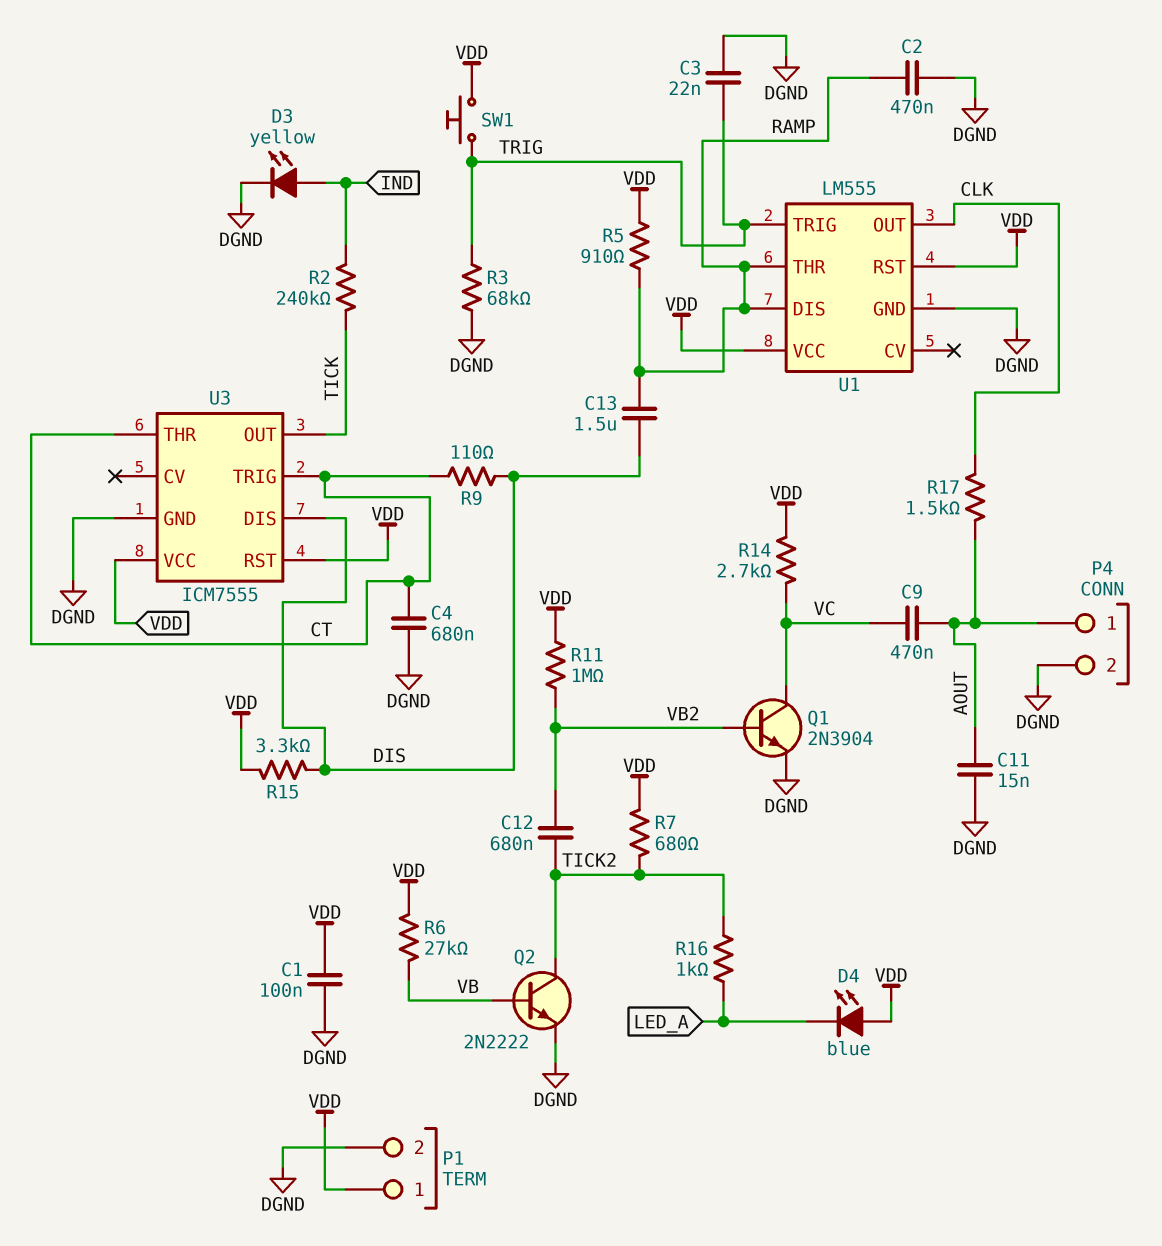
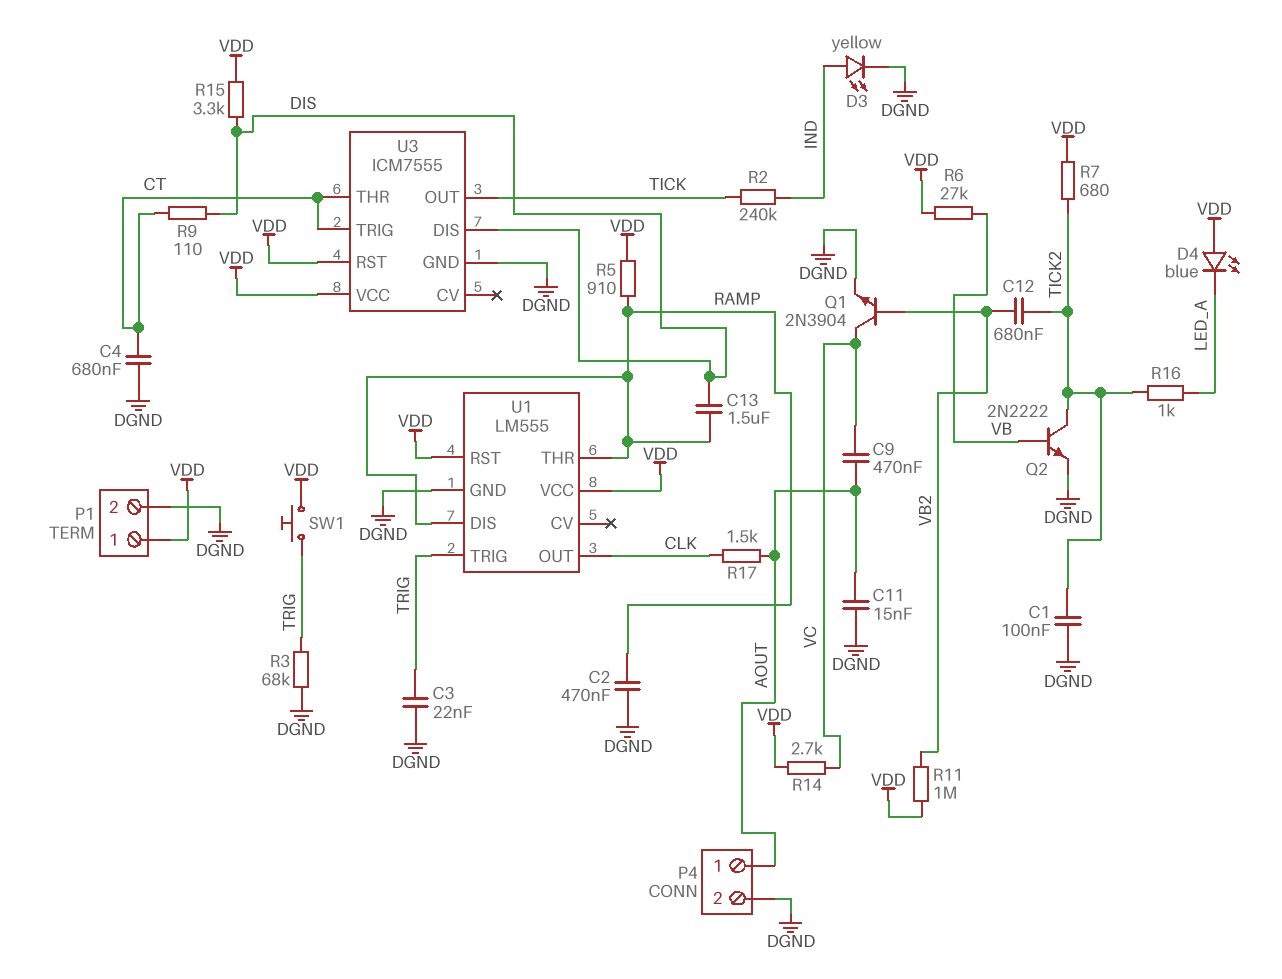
C1: 100nF (DGND, VDD) -> 100nF (DGND, TICK2)

